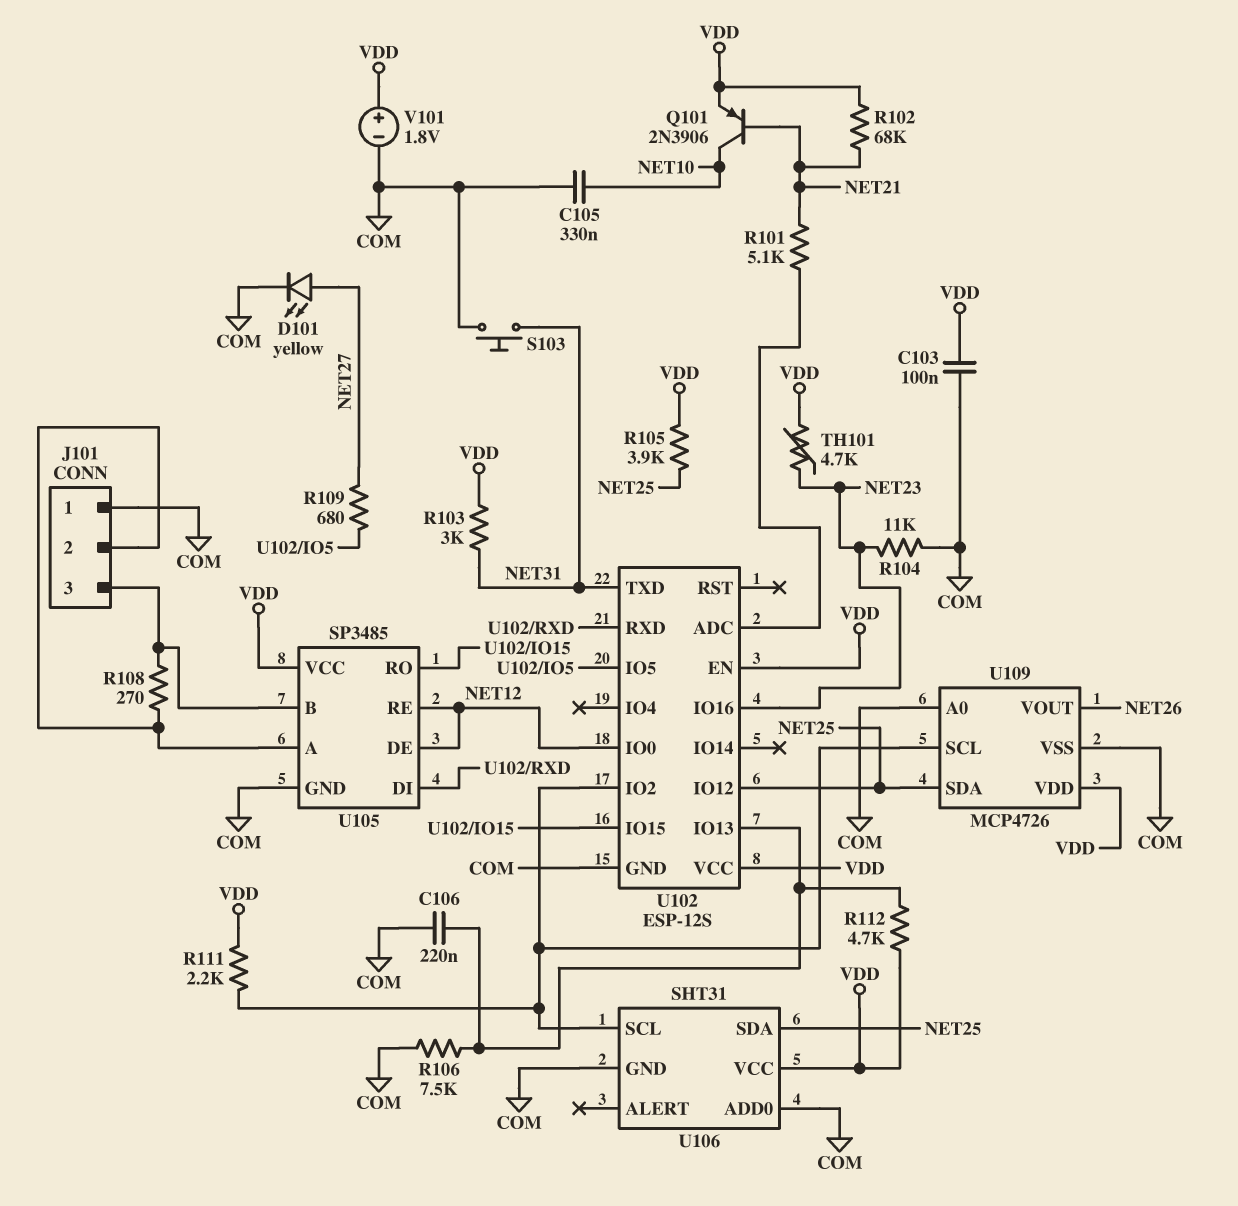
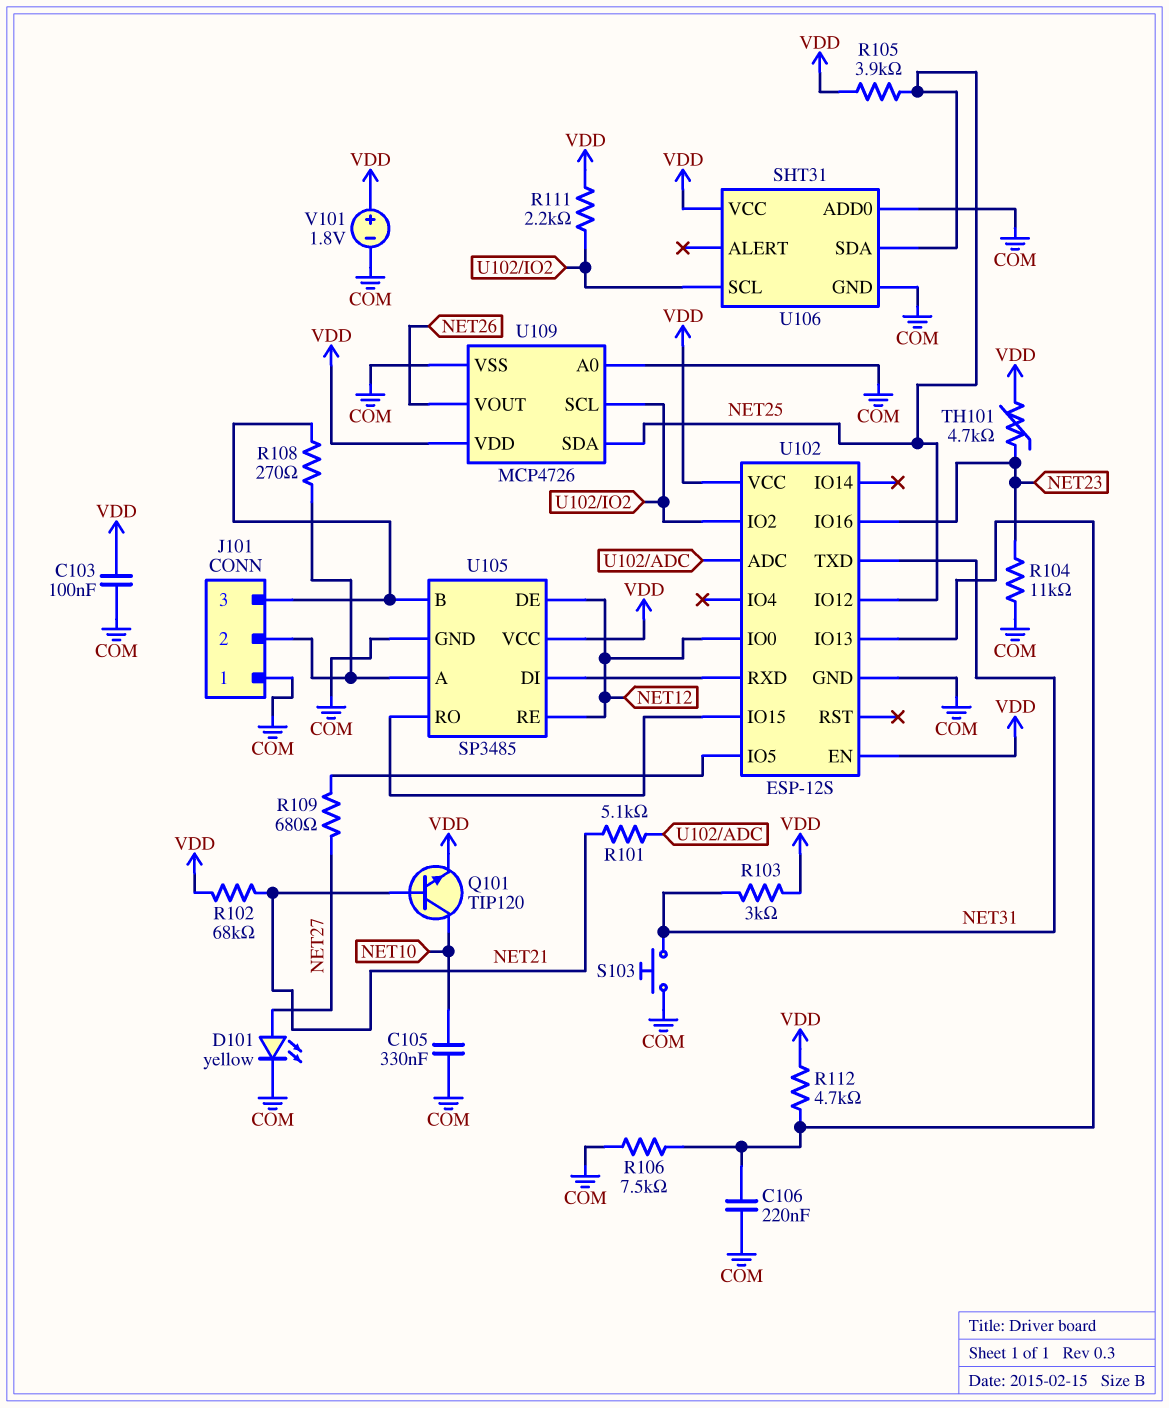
Q101: PNP 2N3906 (B NET21, C NET10, E VDD) -> NPN TIP120 (B NET21, C NET10, E VDD)

